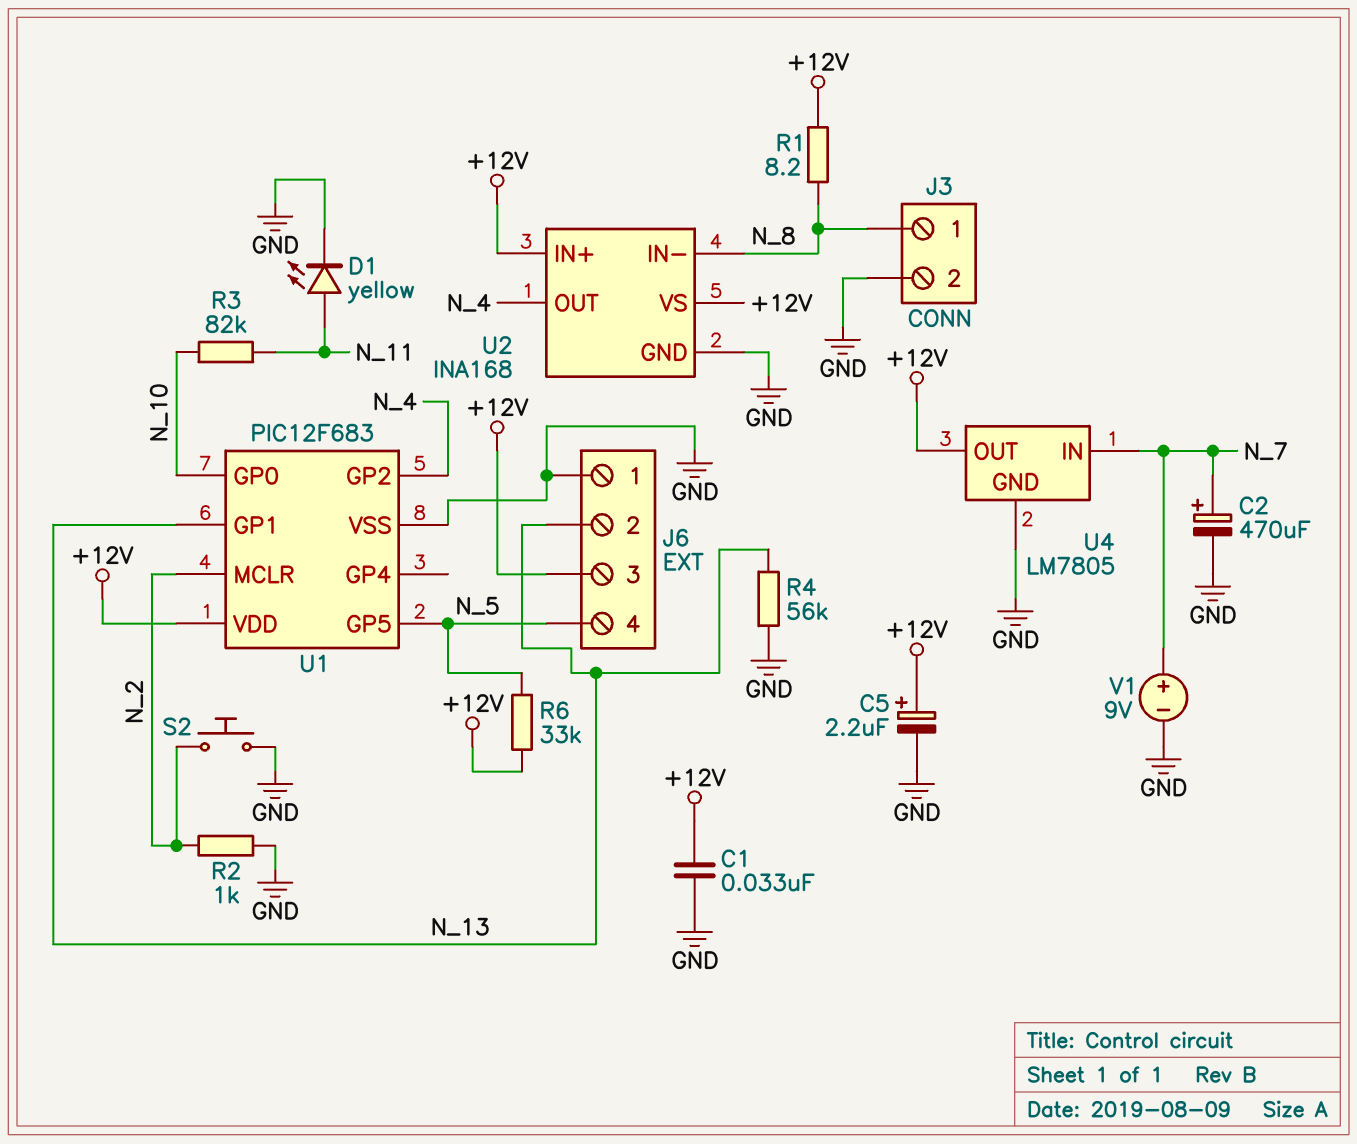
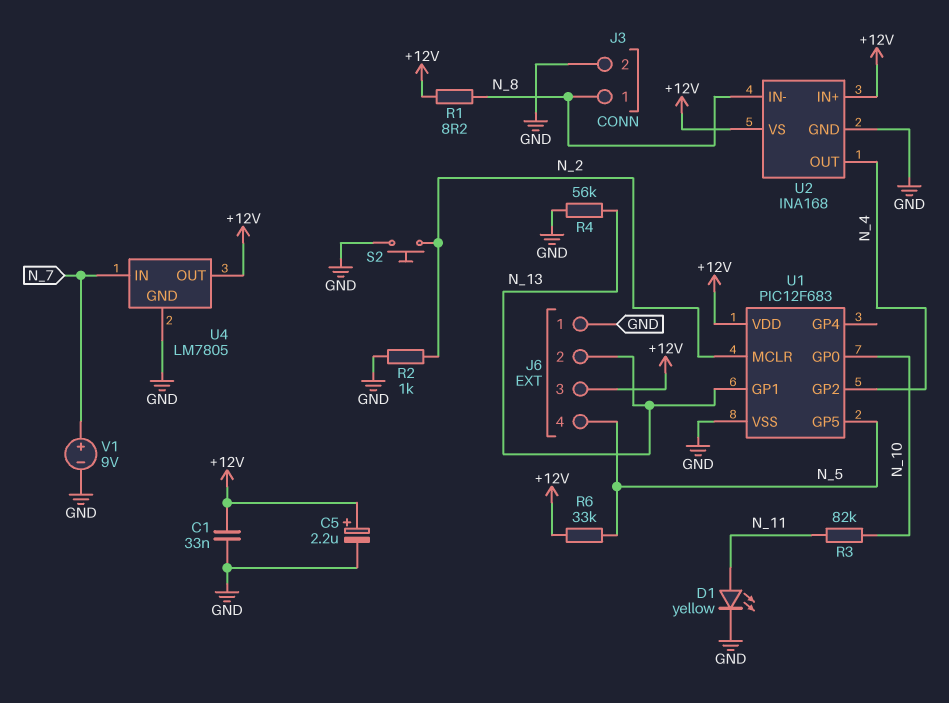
C2: 470uF (plus N_7, minus GND) -> none

